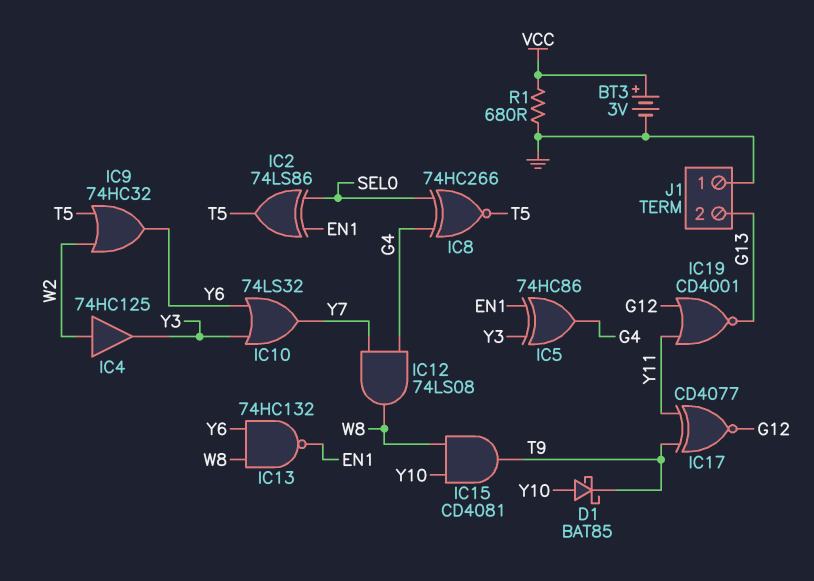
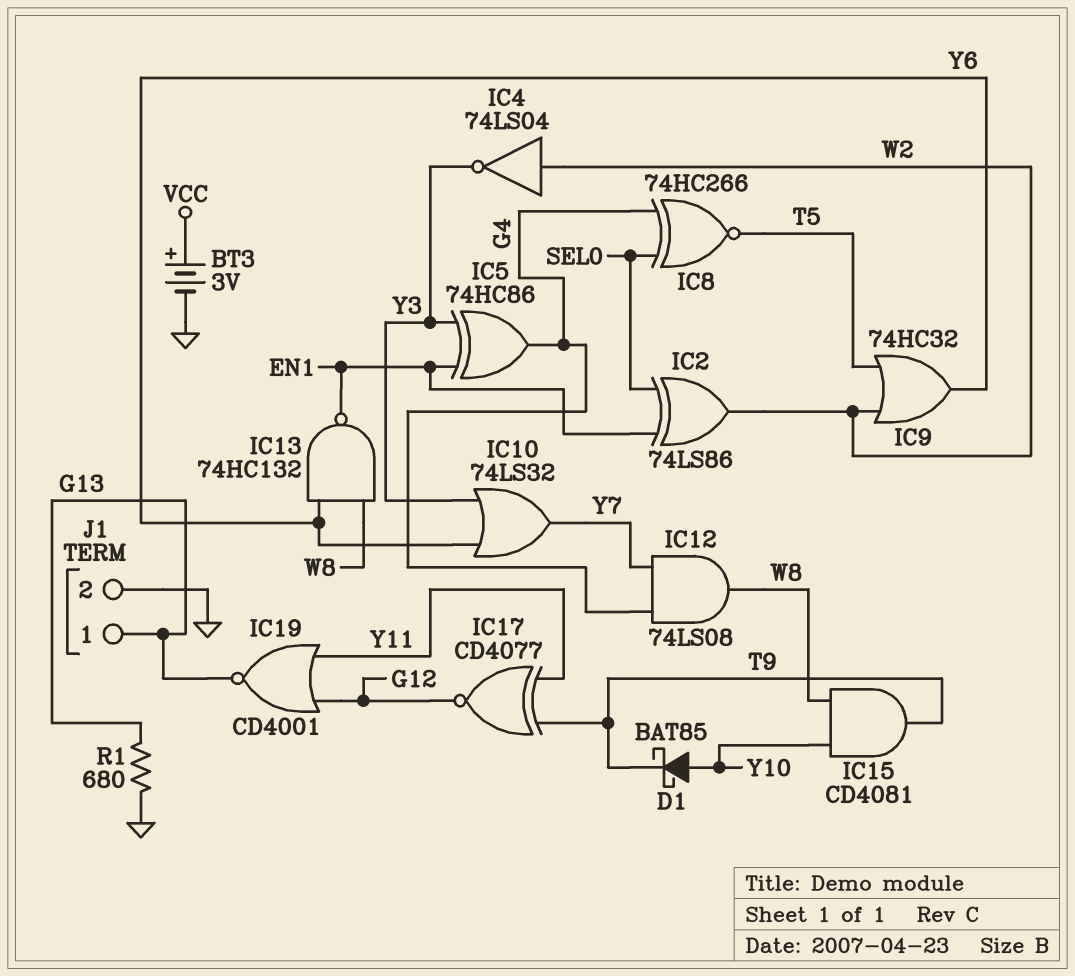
IC2: XOR 74LS86 (in EN1, in SEL0, out T5) -> XOR 74LS86 (in EN1, in SEL0, out W2)
IC4: buffer 74HC125 (in W2, out Y3) -> NOT 74LS04 (in W2, out Y3)
J1 pin 1: GND -> G13
J1 pin 2: G13 -> GND
R1: 680 (GND, VCC) -> 680 (G13, GND)

